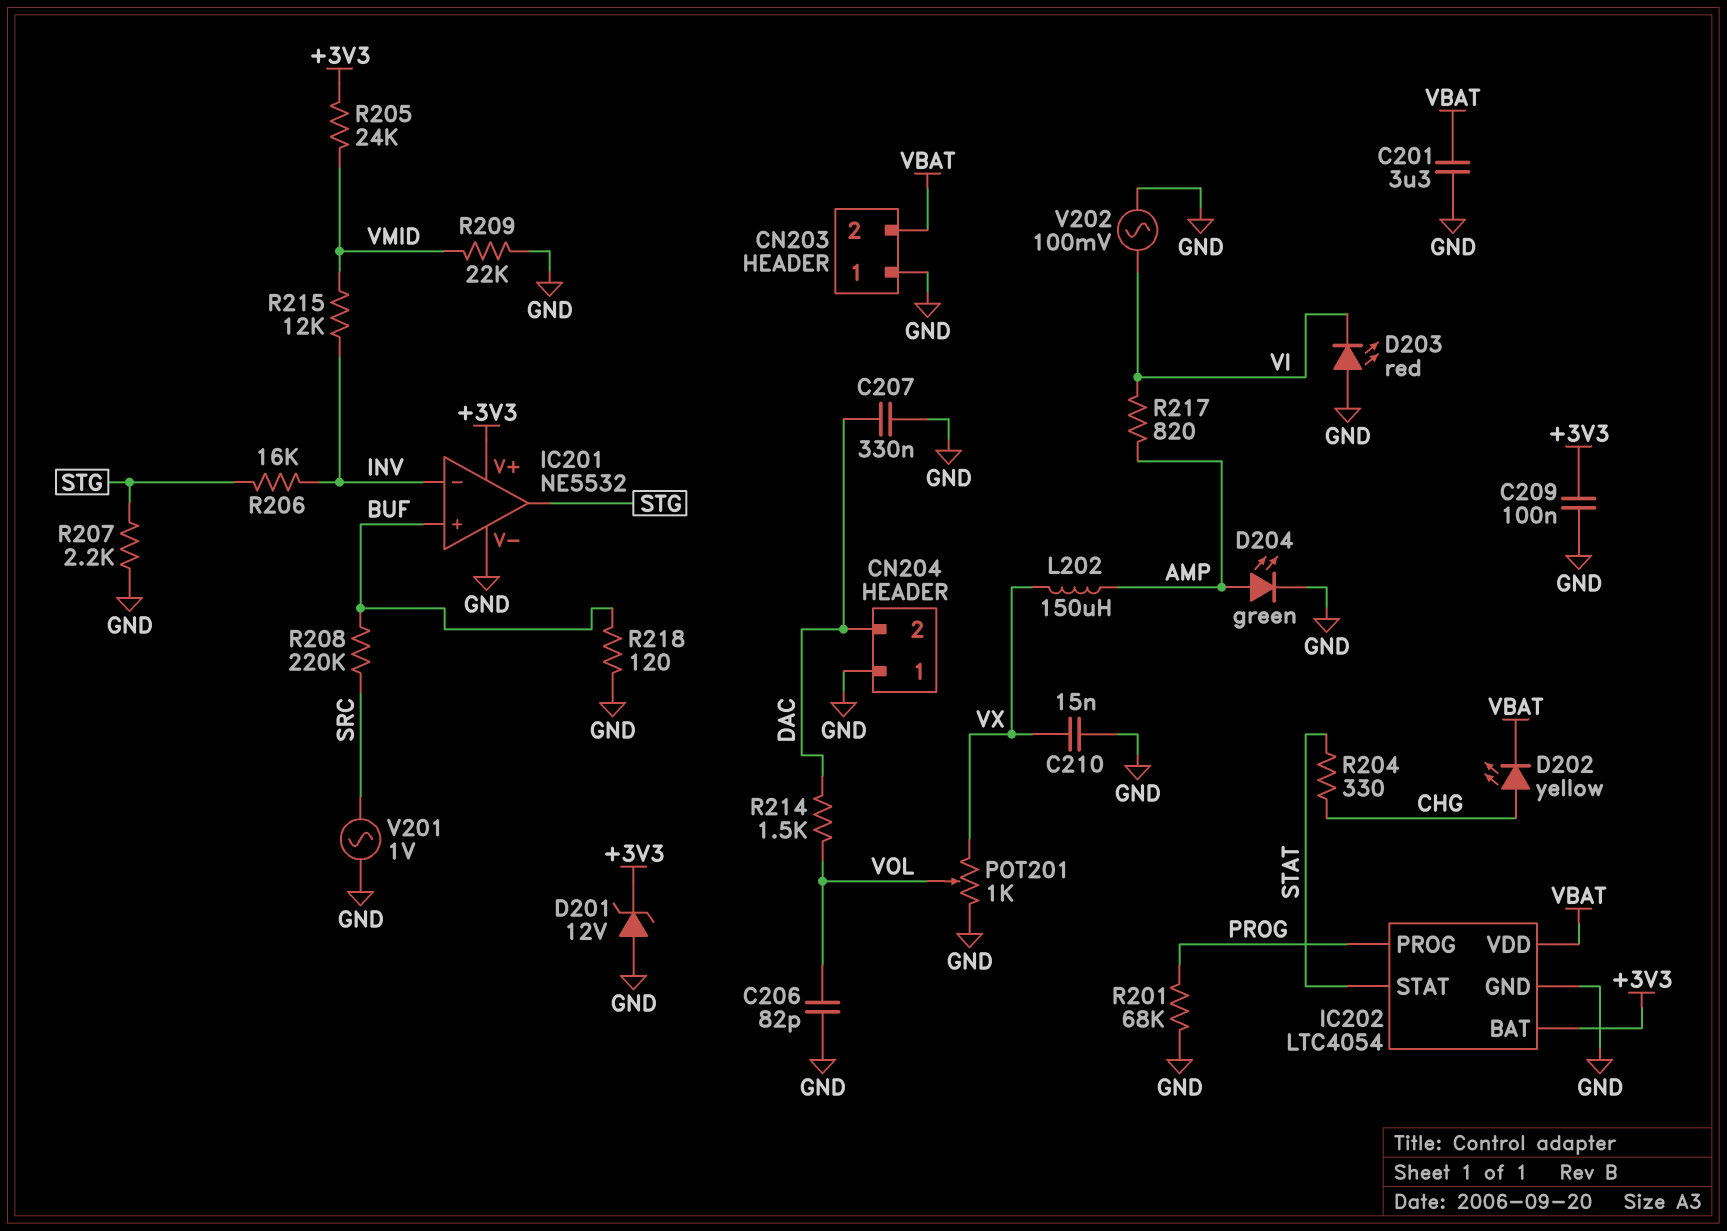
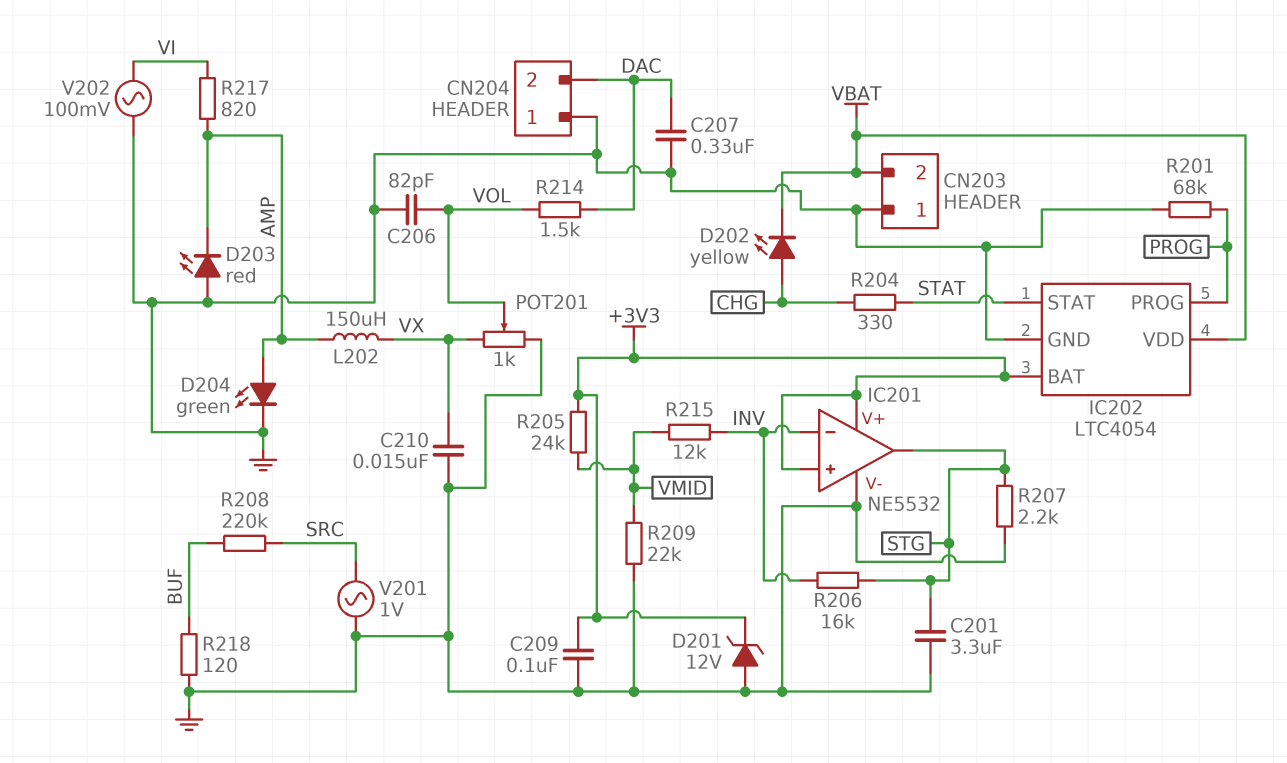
C201: 3.3uF (GND, VBAT) -> 3.3uF (GND, STG)
D203: LED red (A GND, K VI) -> LED red (A GND, K AMP)
IC201 pin in+: BUF -> +3V3

